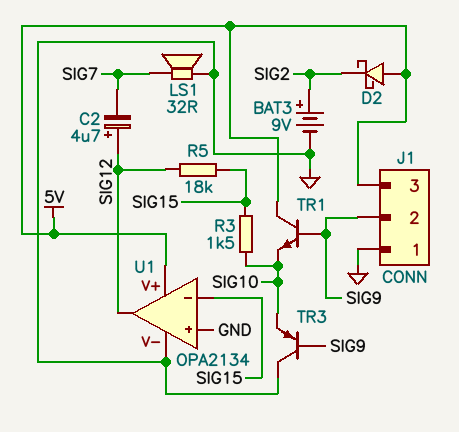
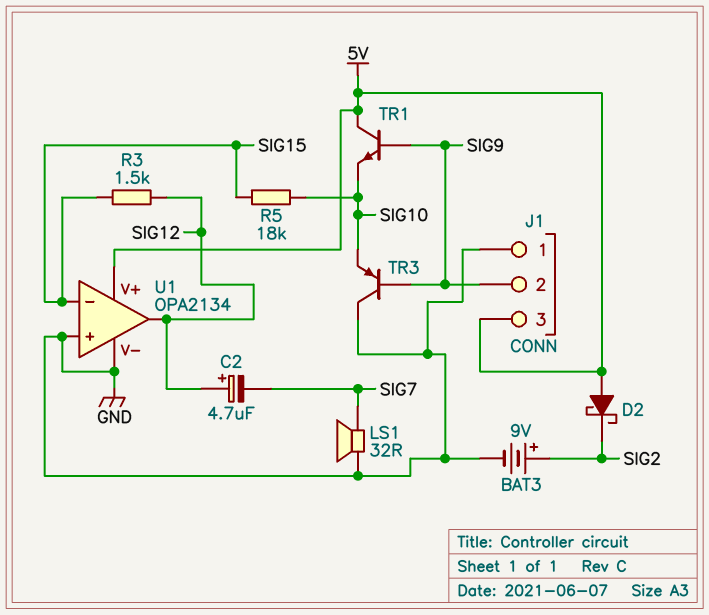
R3: 1.5k (SIG10, SIG15) -> 1.5k (SIG12, SIG15)
R5: 18k (SIG12, SIG15) -> 18k (SIG10, SIG15)

